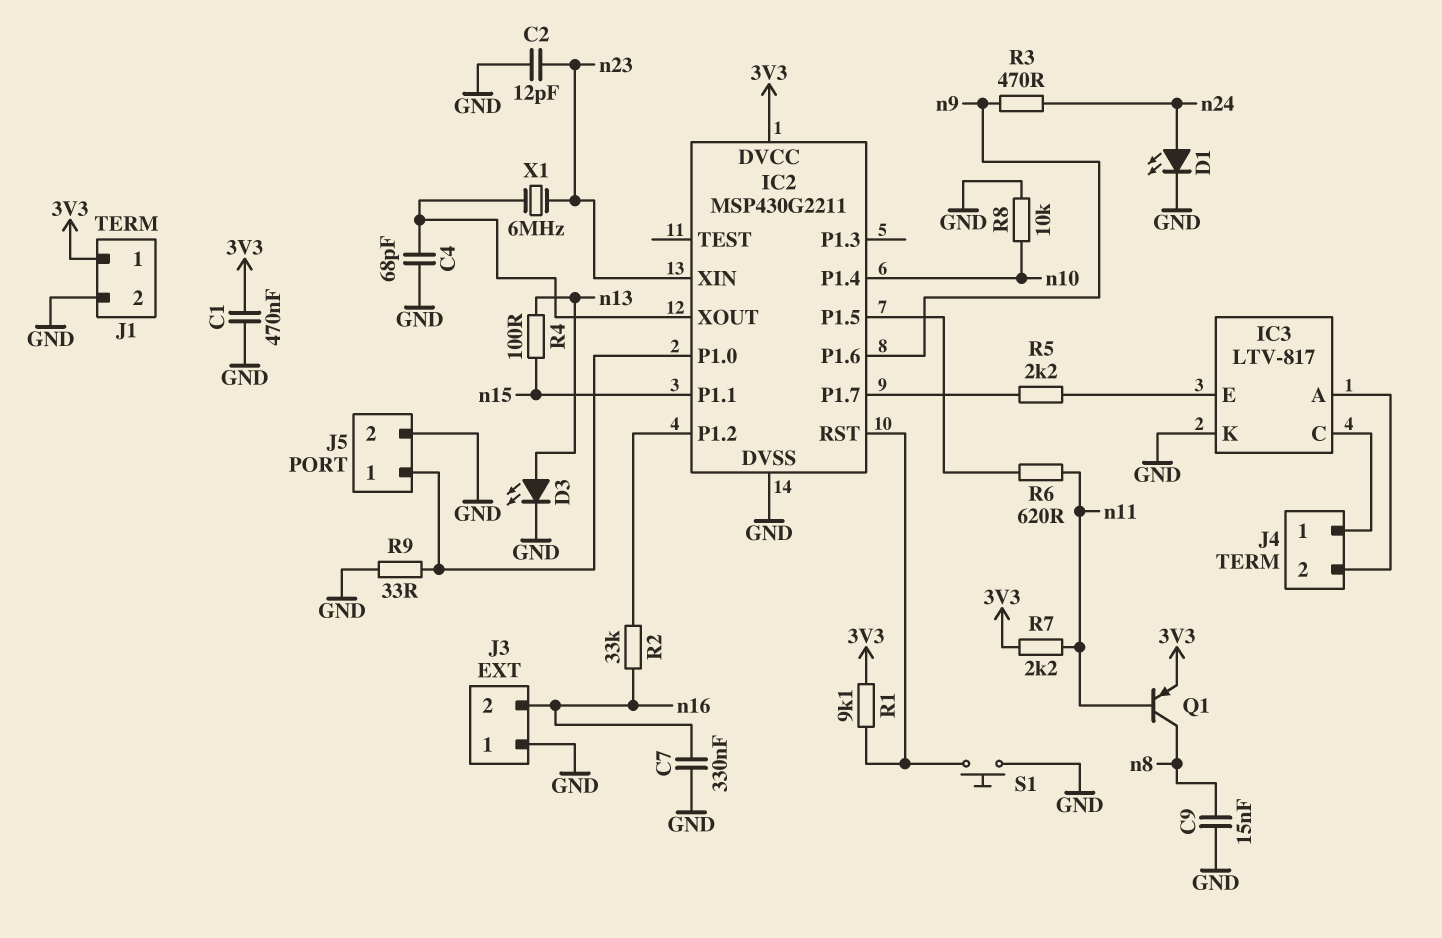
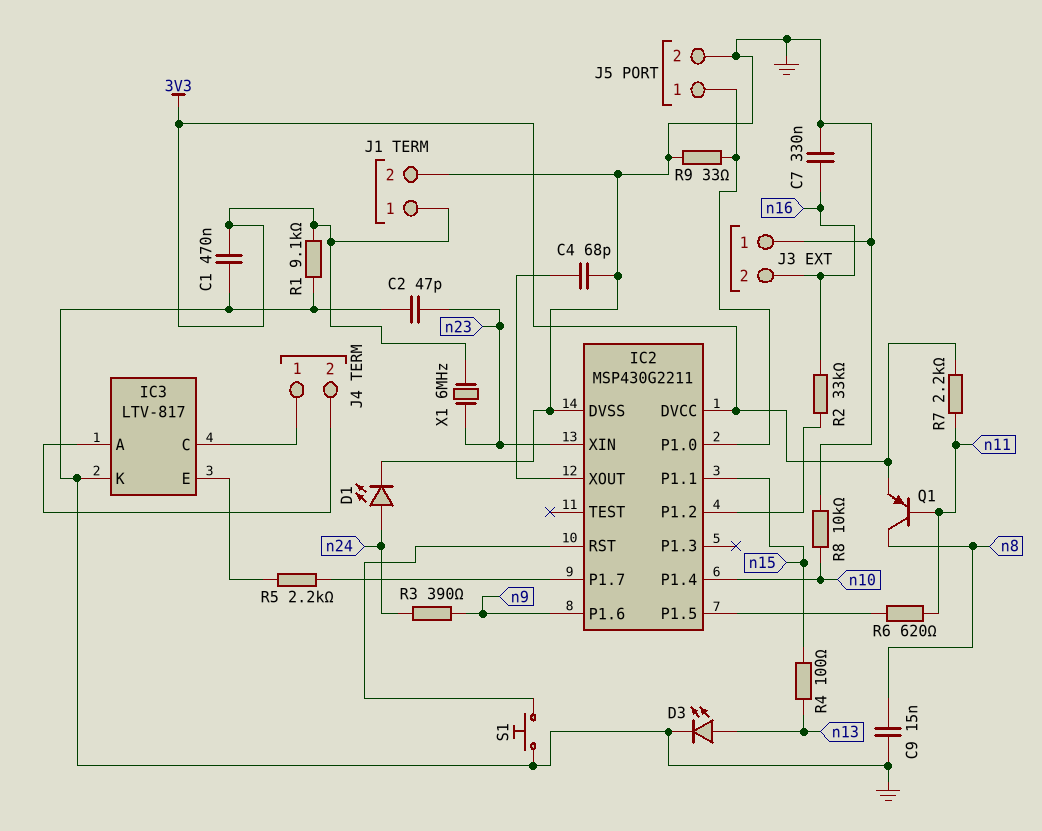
C2: 12pF (GND, n23) -> 47pF (GND, n23)
R1: 9.1k (3V3, IC2/RST) -> 9.1k (3V3, GND)
R3: 470 (n9, n24) -> 390 (n9, n24)
X1: 6MHz (IC2/XOUT, n23) -> 6MHz (3V3, n23)

